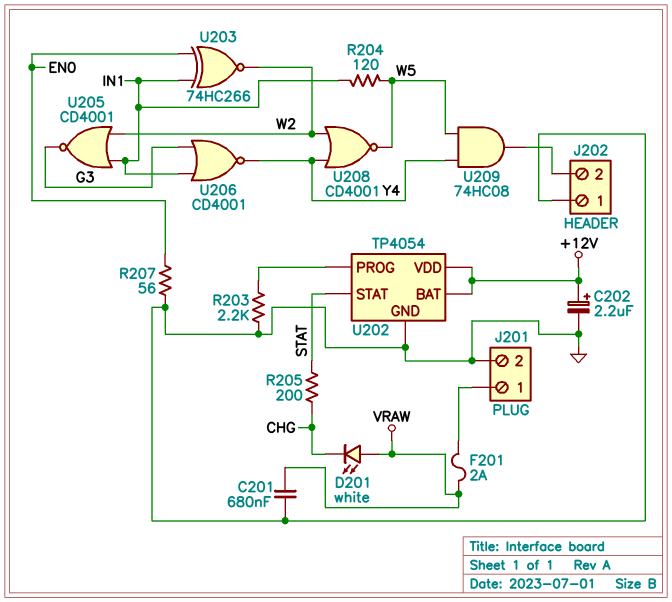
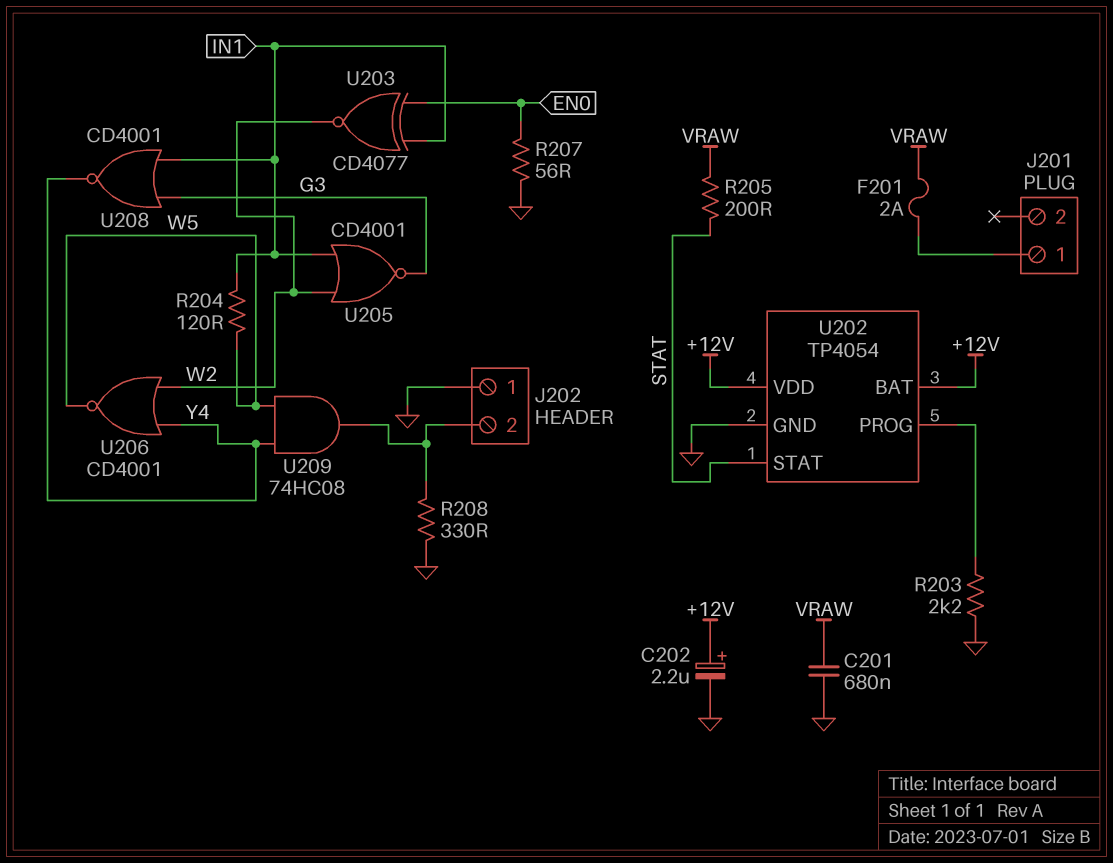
D201: LED white (A VRAW, K CHG) -> none
J201 pin 2: GND -> none
R205: 200 (CHG, STAT) -> 200 (STAT, VRAW)
R208: none -> 330 (GND, J202/2)
U203: XNOR 74HC266 (in EN0, in IN1, out W2) -> XNOR CD4077 (in EN0, in IN1, out W2)
U206: NOR CD4001 (in G3, in IN1, out Y4) -> NOR CD4001 (in W2, in Y4, out W5)
U208: NOR CD4001 (in W2, in Y4, out W5) -> NOR CD4001 (in G3, in IN1, out Y4)

